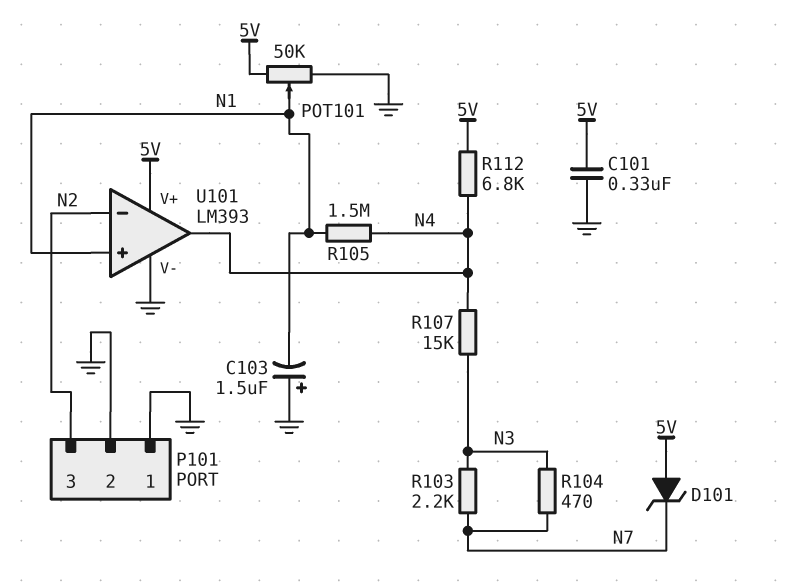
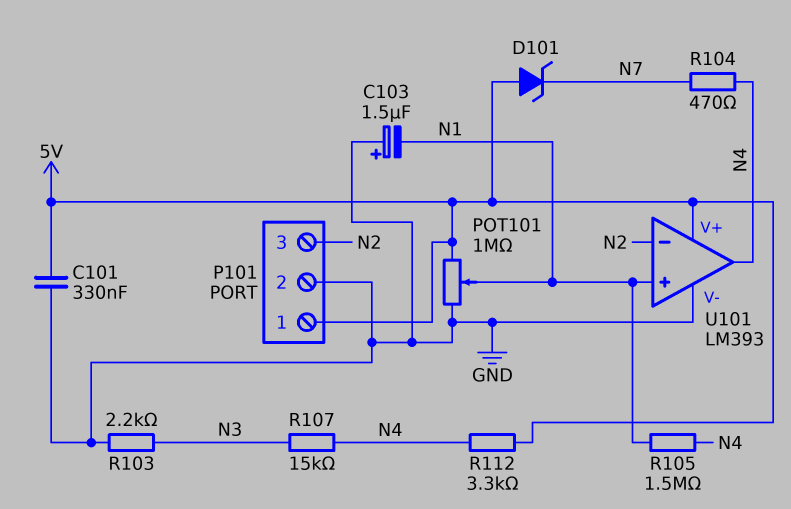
P101 pin 1: GND -> 5V
POT101: 50k (5V, GND, wiper N1) -> 1M (5V, GND, wiper N1)
R103: 2.2k (N3, N7) -> 2.2k (GND, N3)
R104: 470 (N3, N7) -> 470 (N4, N7)
R112: 6.8k (5V, N4) -> 3.3k (5V, N4)

